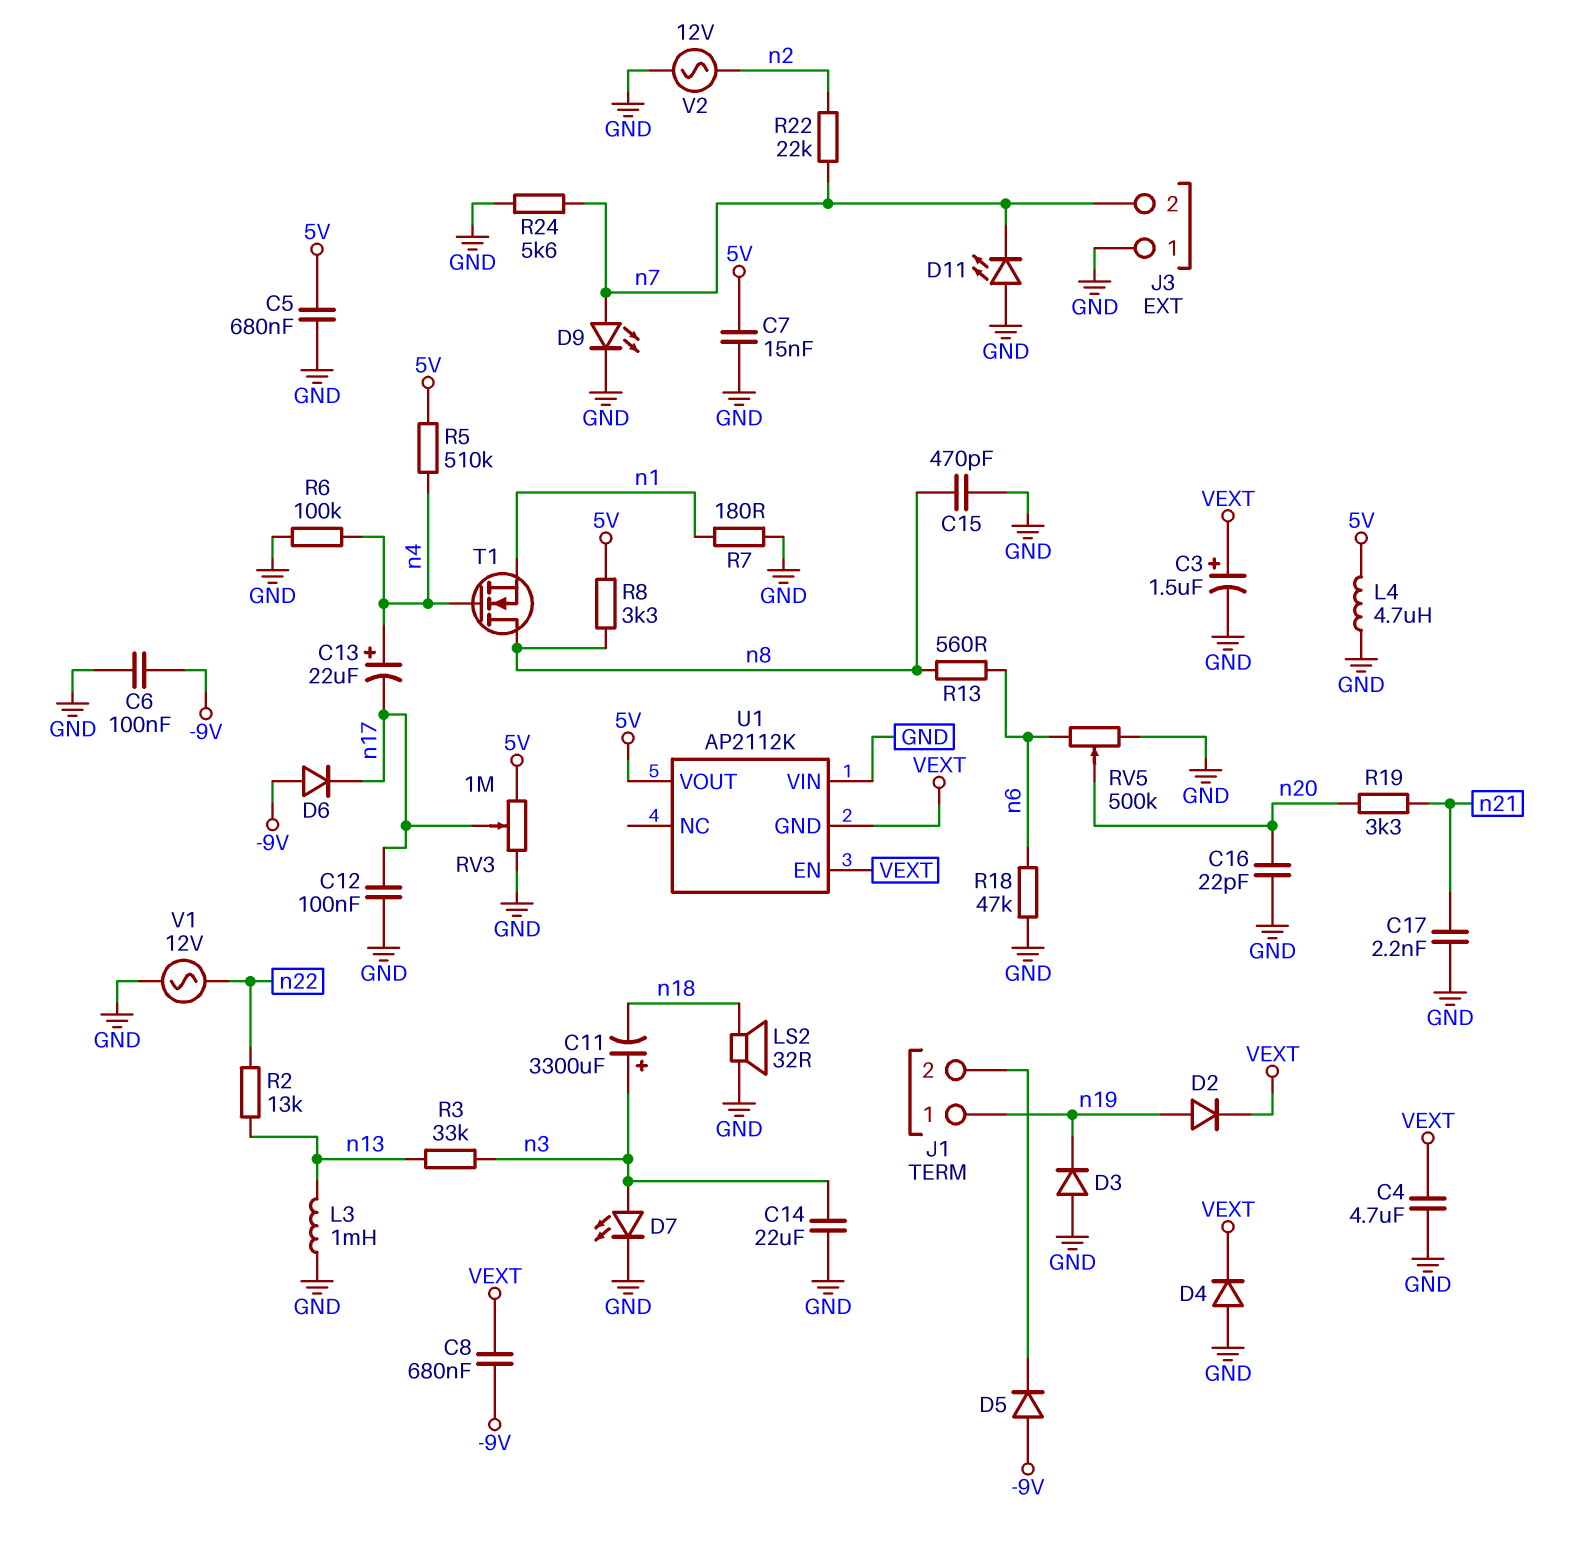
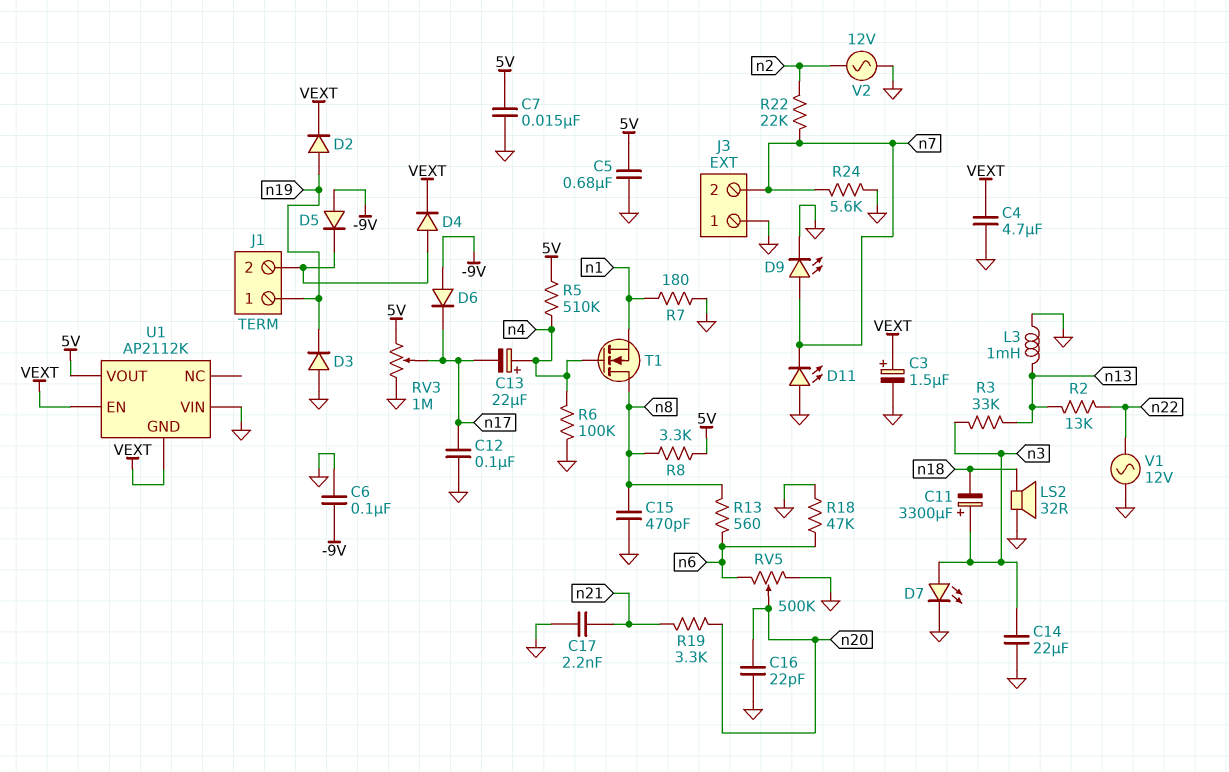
C8: 680nF (-9V, VEXT) -> none
D4: diode (A GND, K VEXT) -> diode (A J1/2, K VEXT)
L4: 4.7uH (5V, GND) -> none

